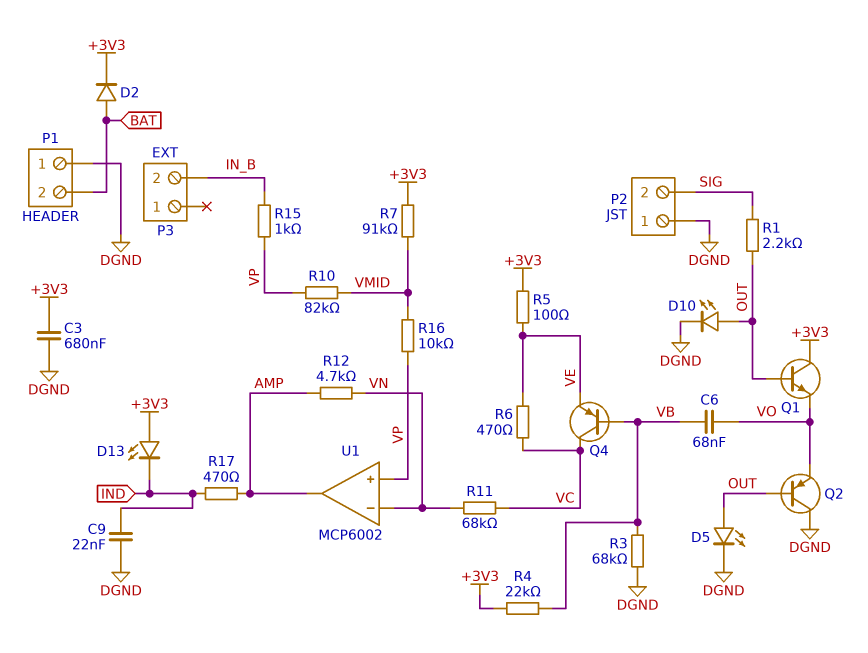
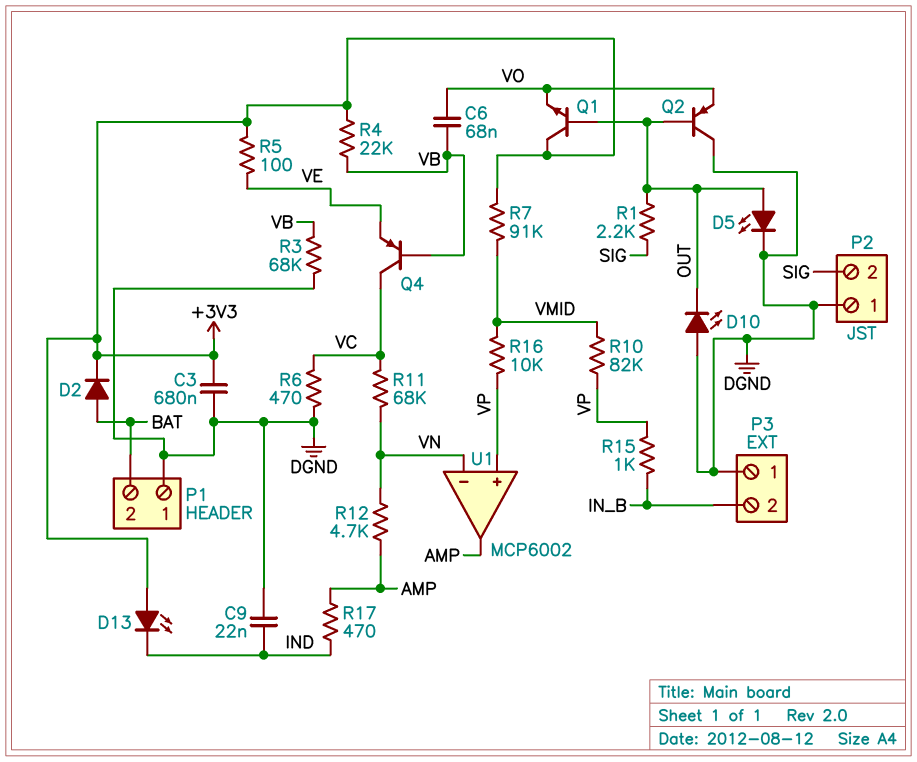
D10: LED (A OUT, K DGND) -> LED (A DGND, K OUT)
P3 pin 1: none -> DGND
R6: 470 (VC, VE) -> 470 (DGND, VC)

